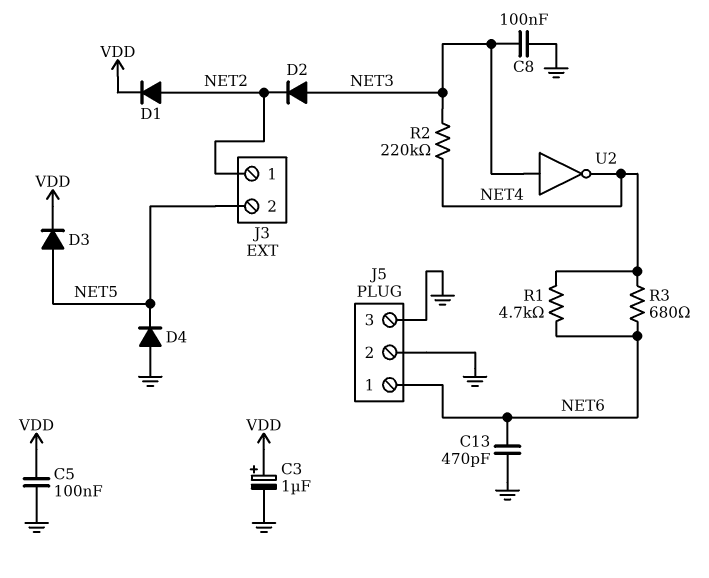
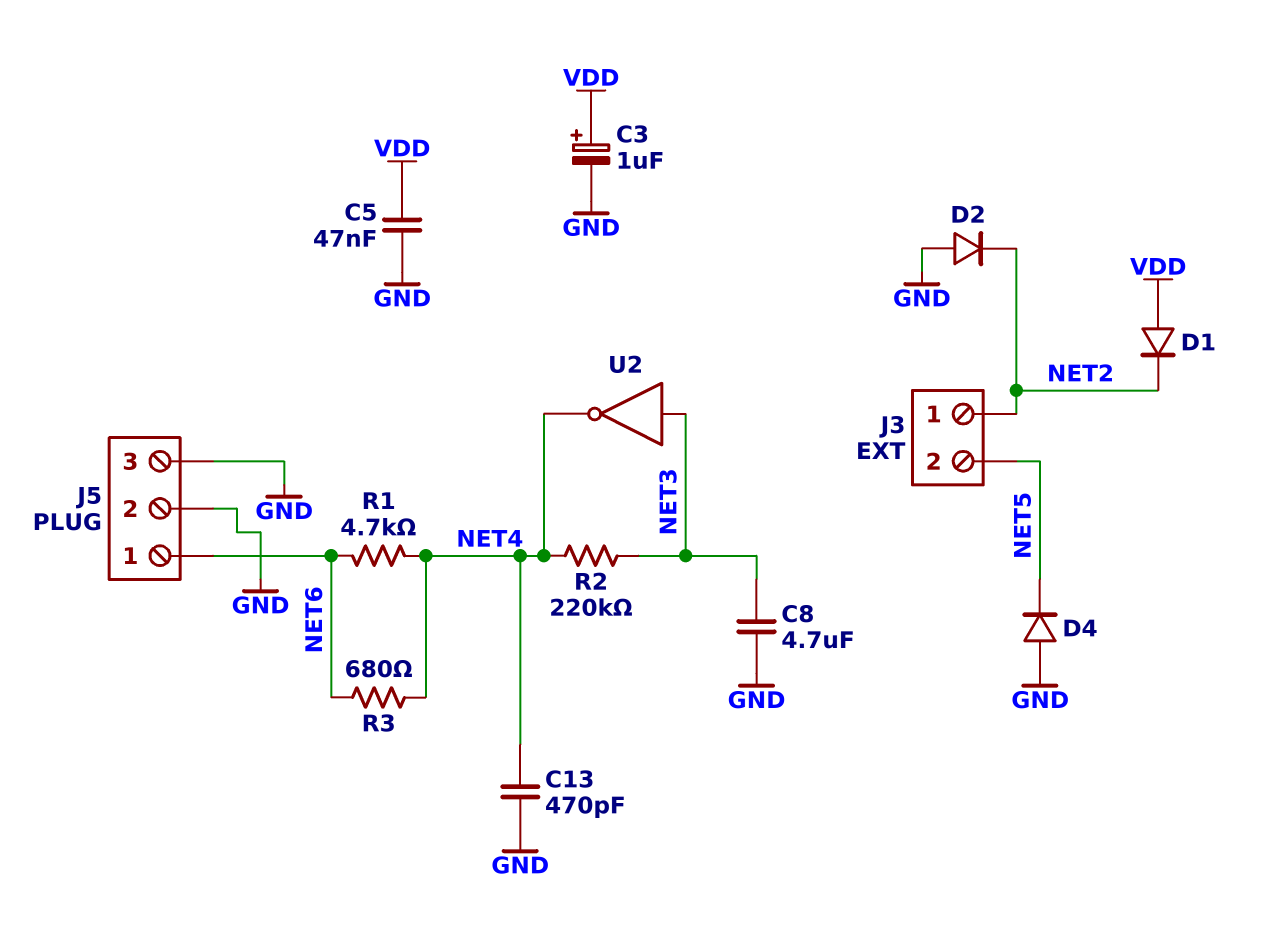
C5: 100nF (GND, VDD) -> 47nF (GND, VDD)
C8: 100nF (GND, NET3) -> 4.7uF (GND, NET3)
C13: 470pF (GND, NET6) -> 470pF (GND, NET4)
D1: diode (A NET2, K VDD) -> diode (A VDD, K NET2)
D2: diode (A NET3, K NET2) -> diode (A GND, K NET2)
D3: diode (A NET5, K VDD) -> none

